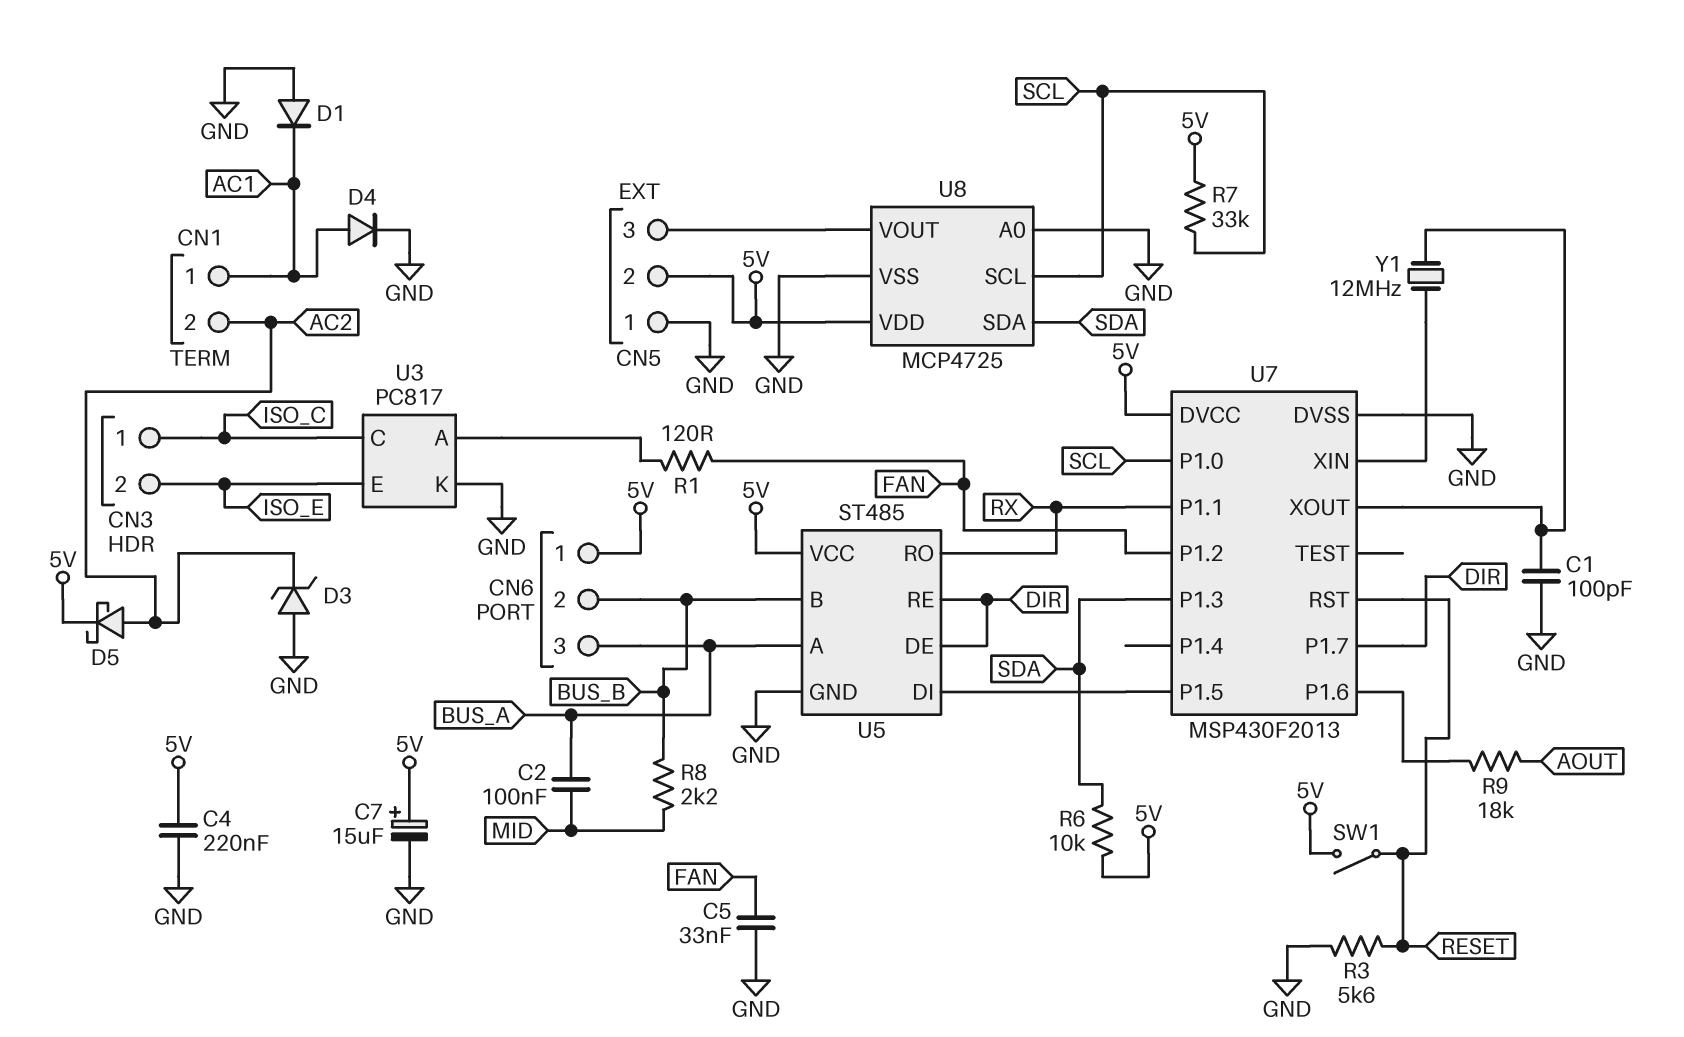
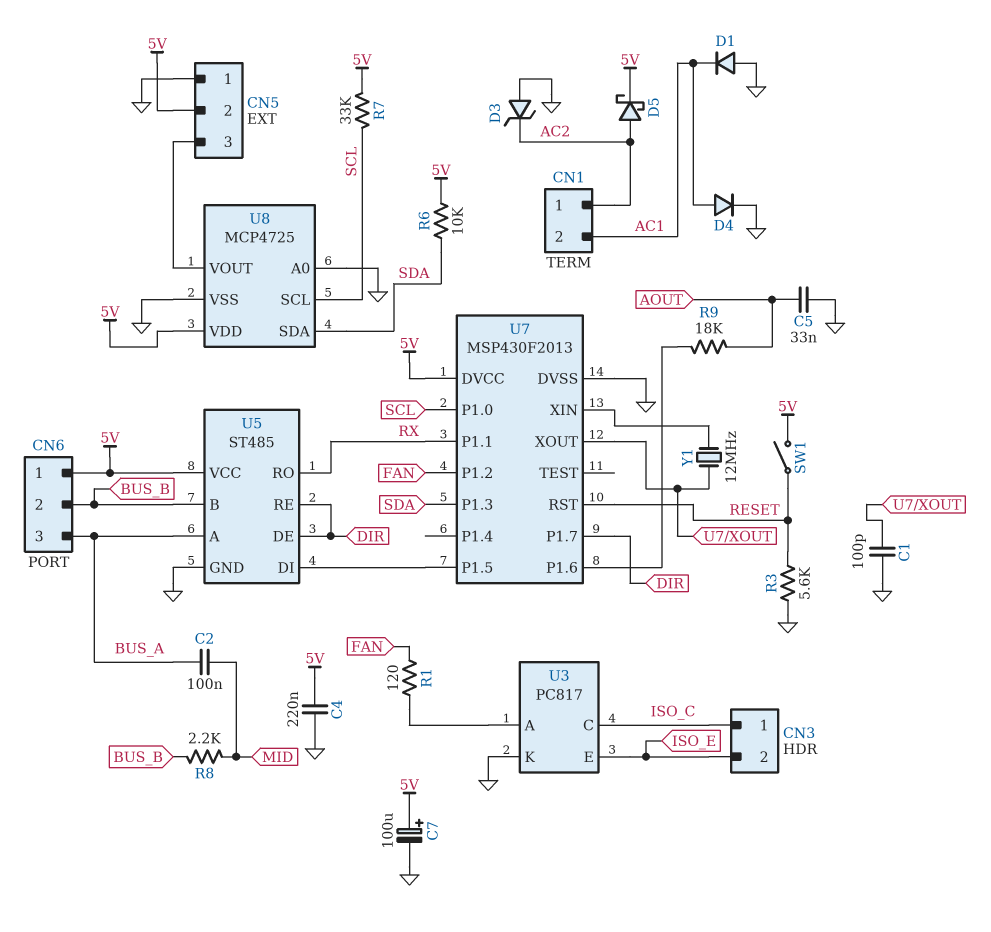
C5: 33nF (FAN, GND) -> 33nF (AOUT, GND)
C7: 15uF (plus 5V, minus GND) -> 100uF (plus 5V, minus GND)
CN1 pin 1: AC1 -> AC2
CN1 pin 2: AC2 -> AC1

